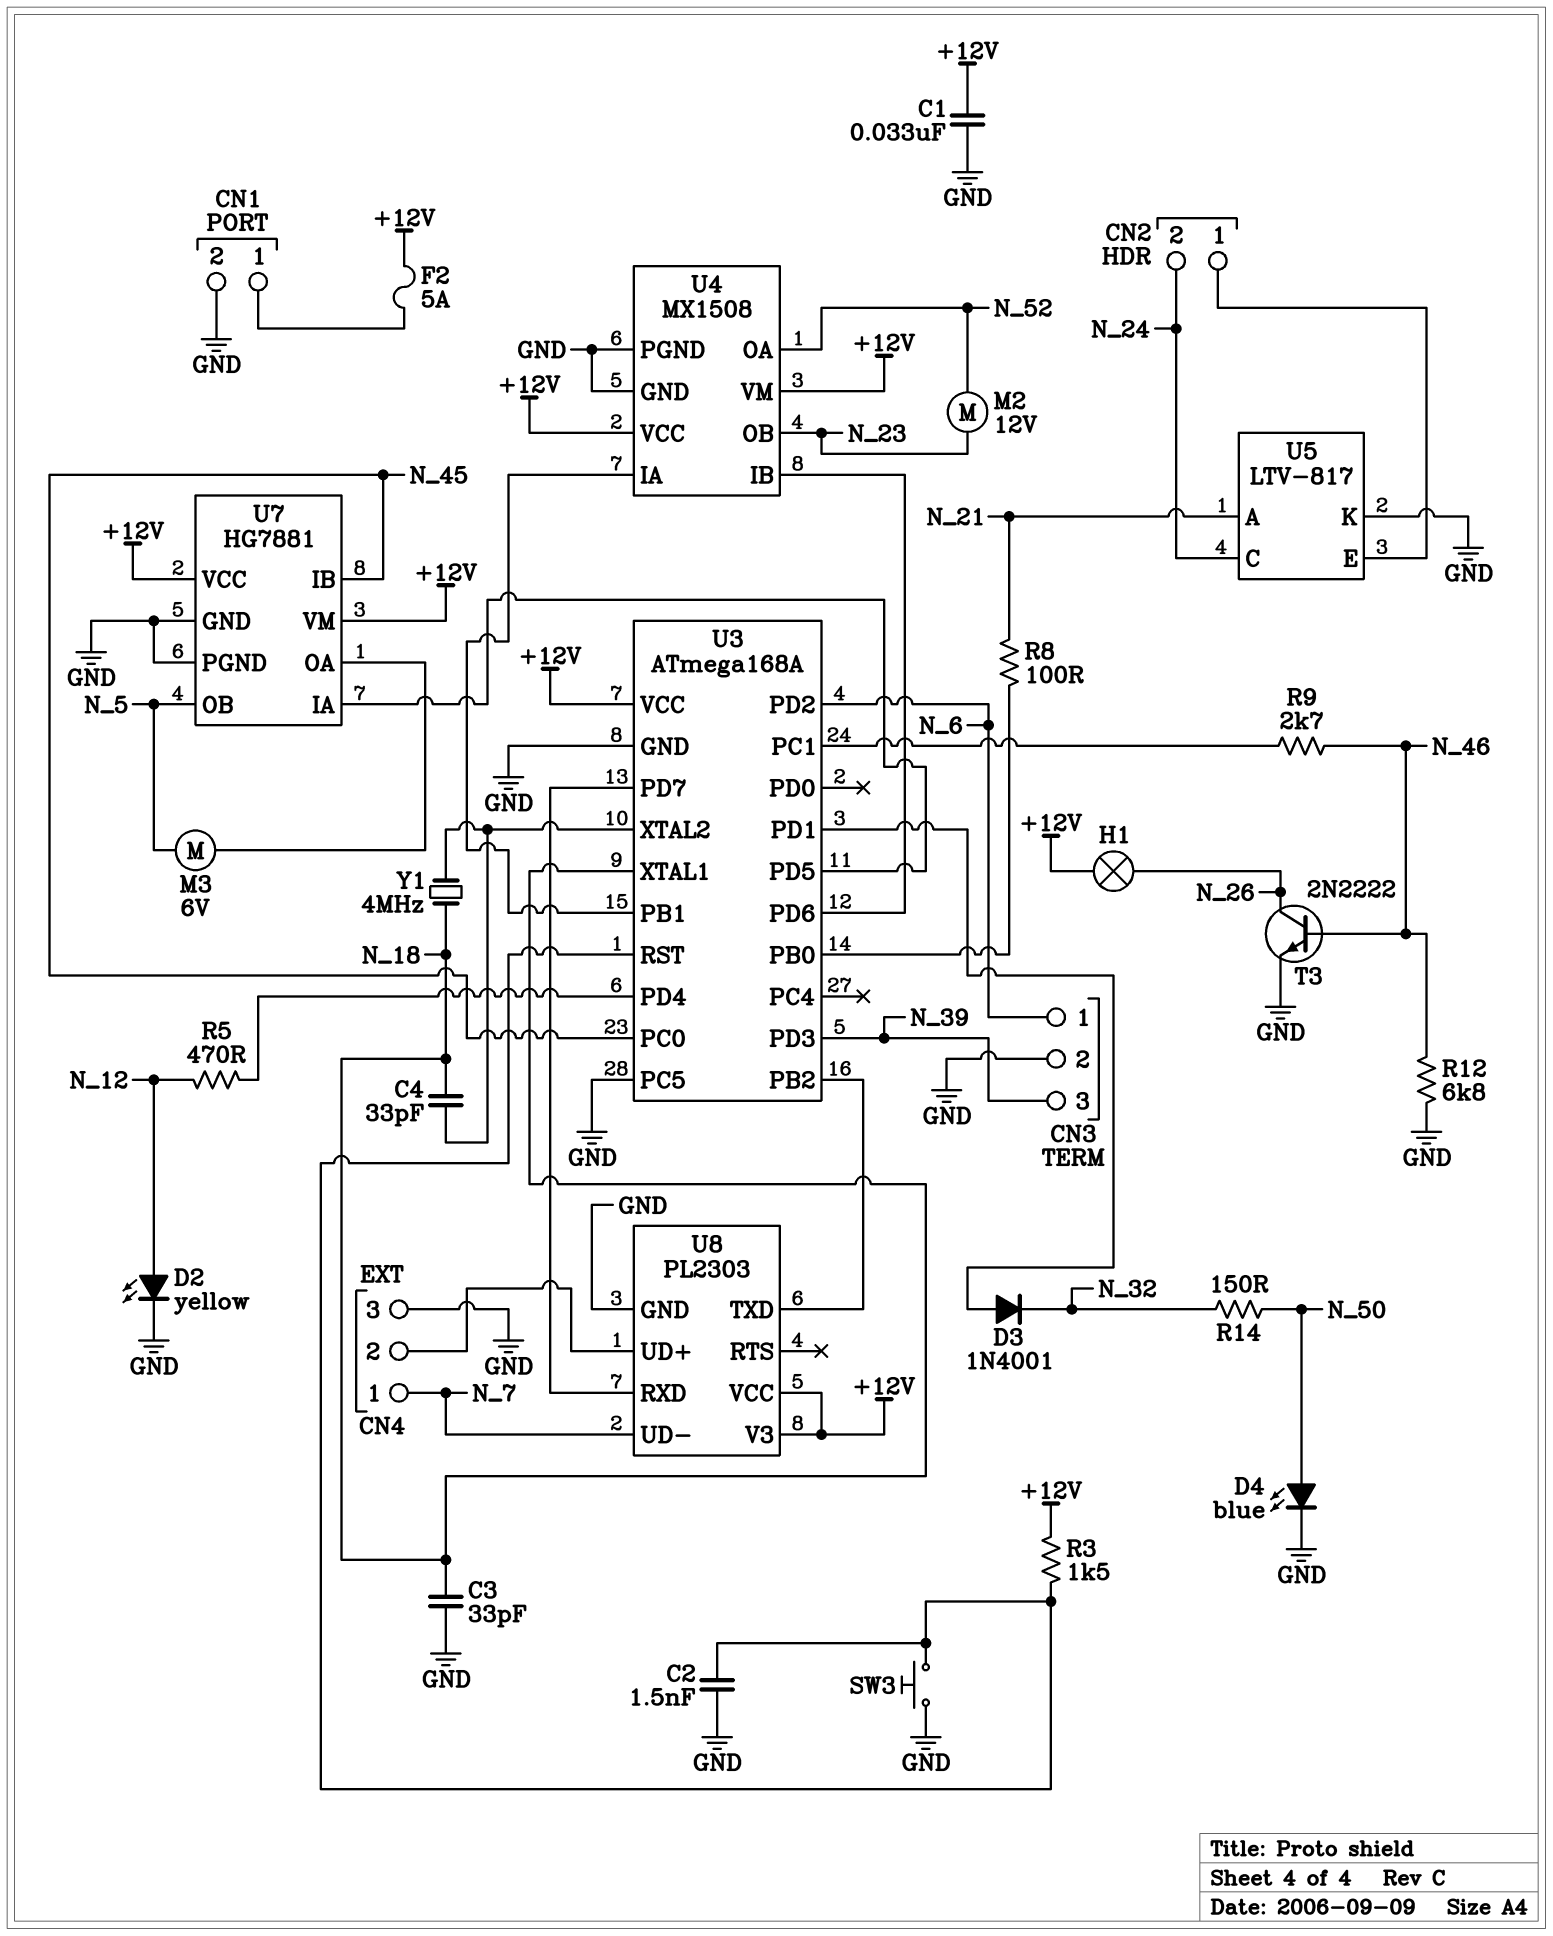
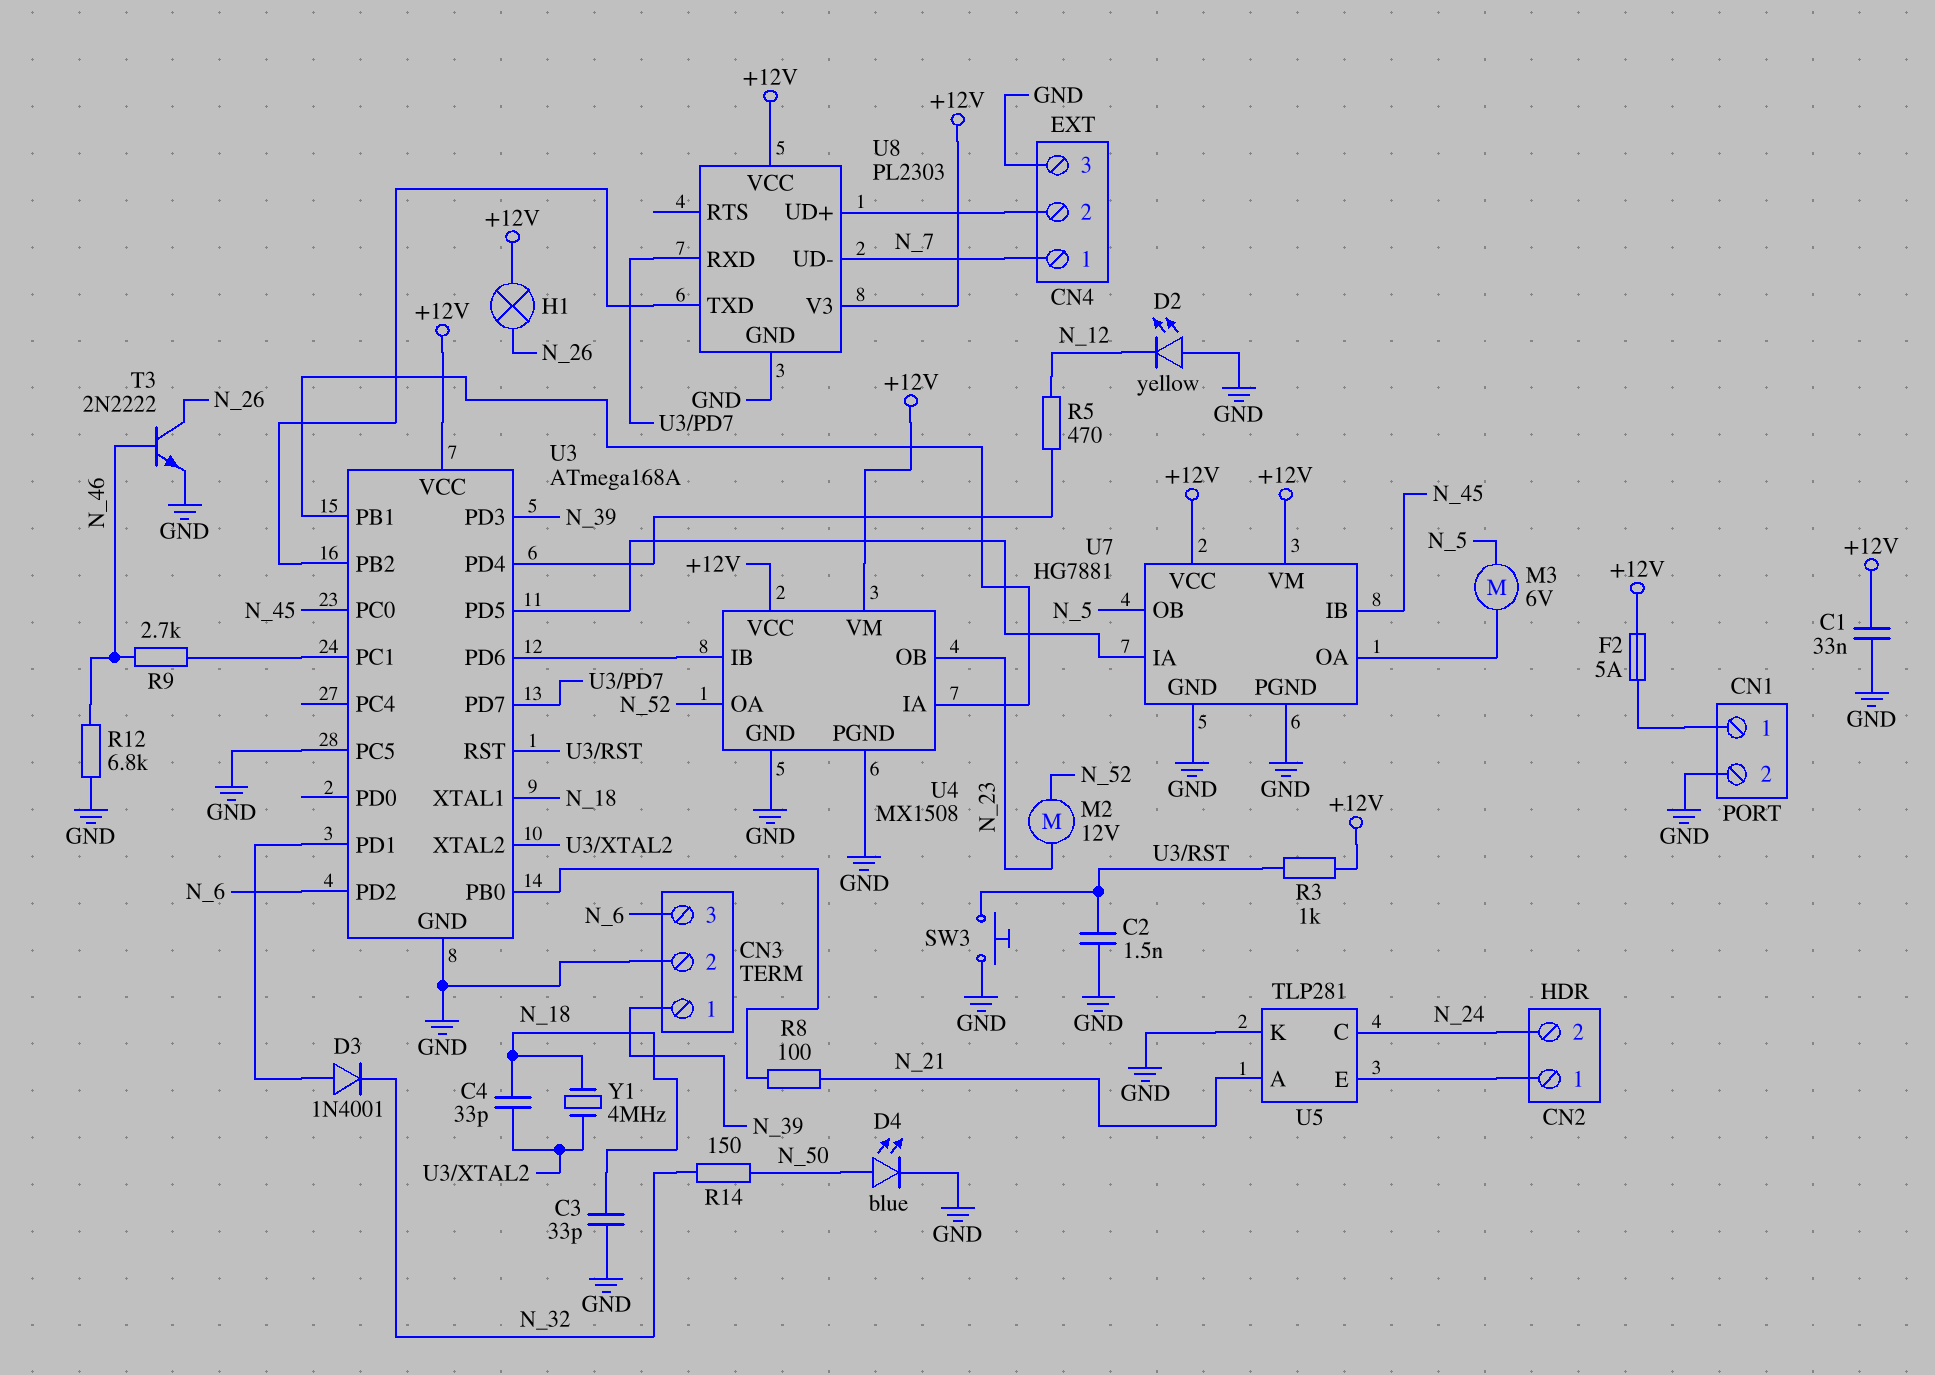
CN3 pin 1: N_6 -> N_39
CN3 pin 3: N_39 -> N_6
D2: LED yellow (A N_12, K GND) -> LED yellow (A GND, K N_12)
R3: 1.5k (+12V, U3/RST) -> 1k (+12V, U3/RST)
U5: LTV-817 -> TLP281

